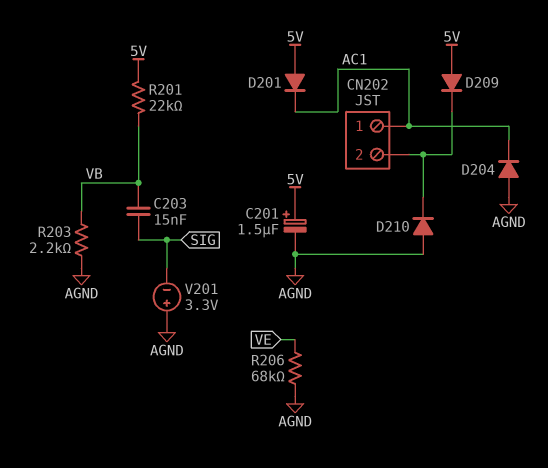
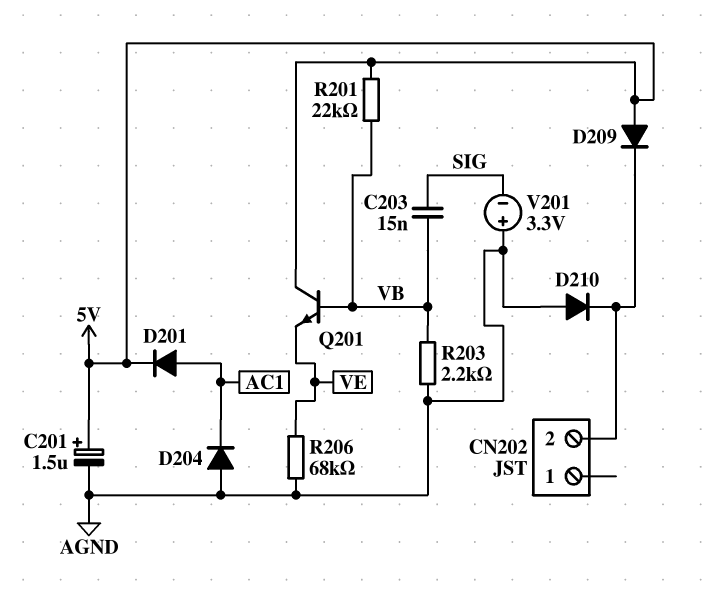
CN202 pin 1: AC1 -> none
D201: diode (A 5V, K AC1) -> diode (A AC1, K 5V)
Q201: none -> NPN (B VB, C 5V, E VE)

